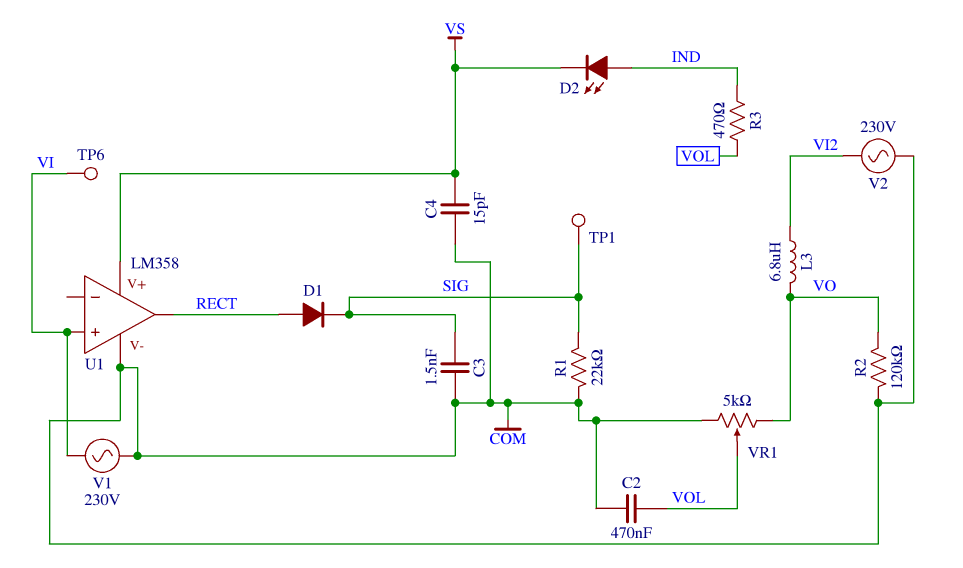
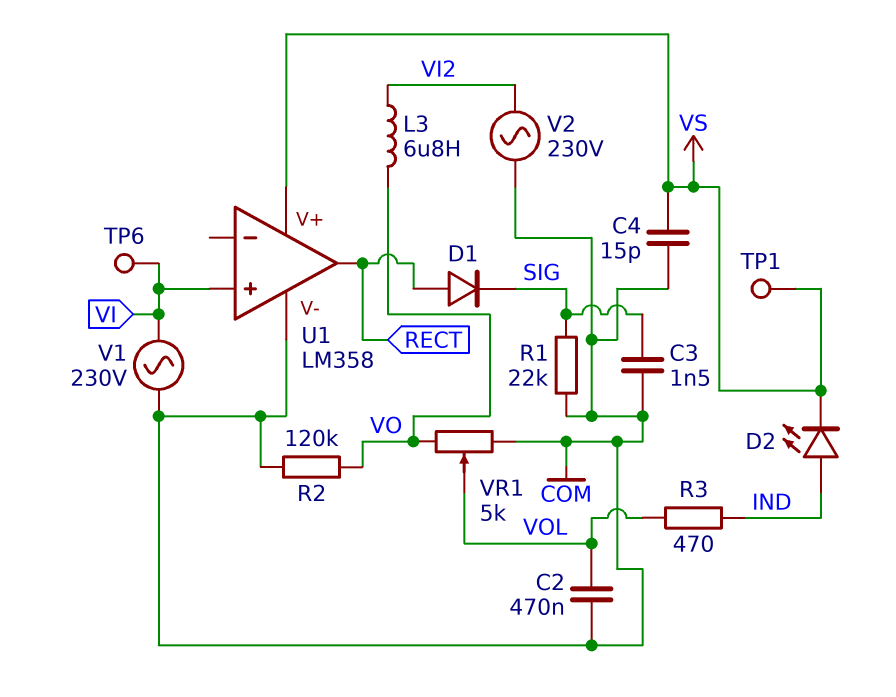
TP1: test point (SIG) -> test point (VS)

